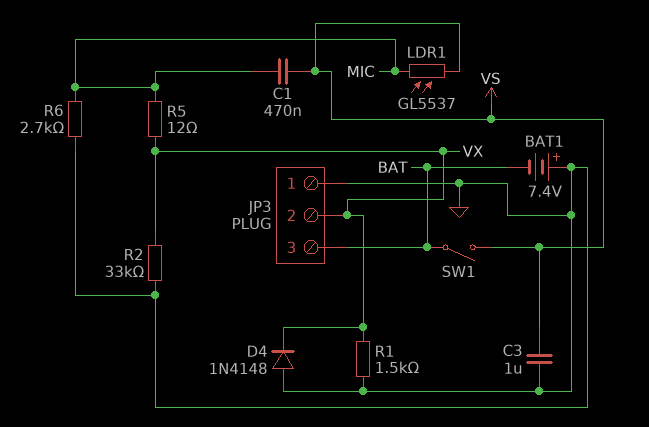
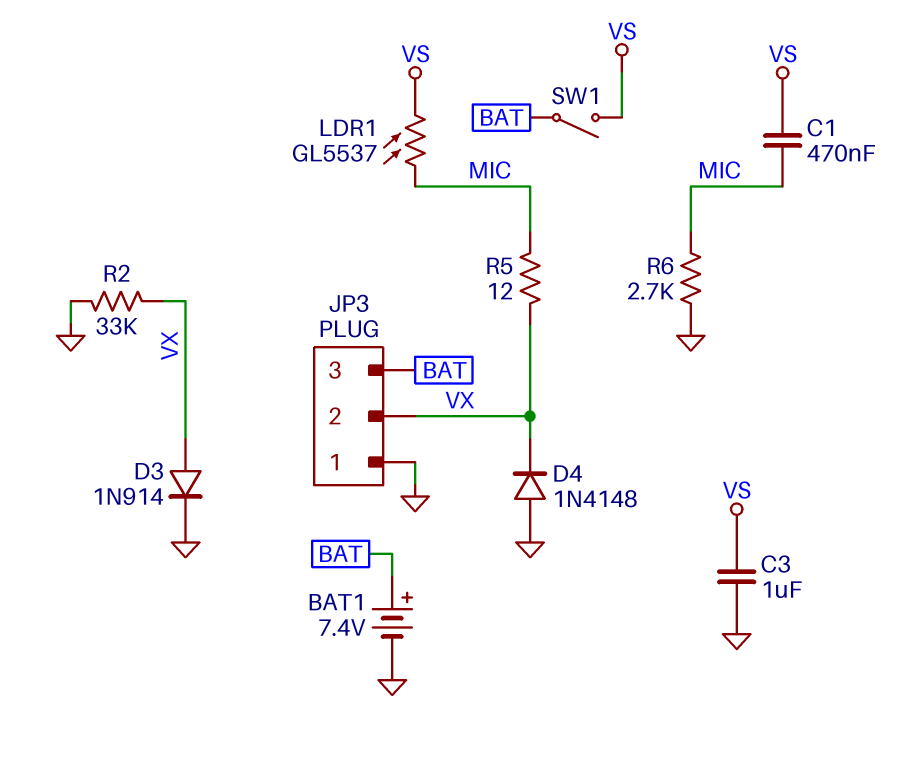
BAT1: 7.4V (plus GND, minus BAT) -> 7.4V (plus BAT, minus GND)
D3: none -> diode 1N914 (A VX, K GND)
R1: 1.5k (GND, VX) -> none

